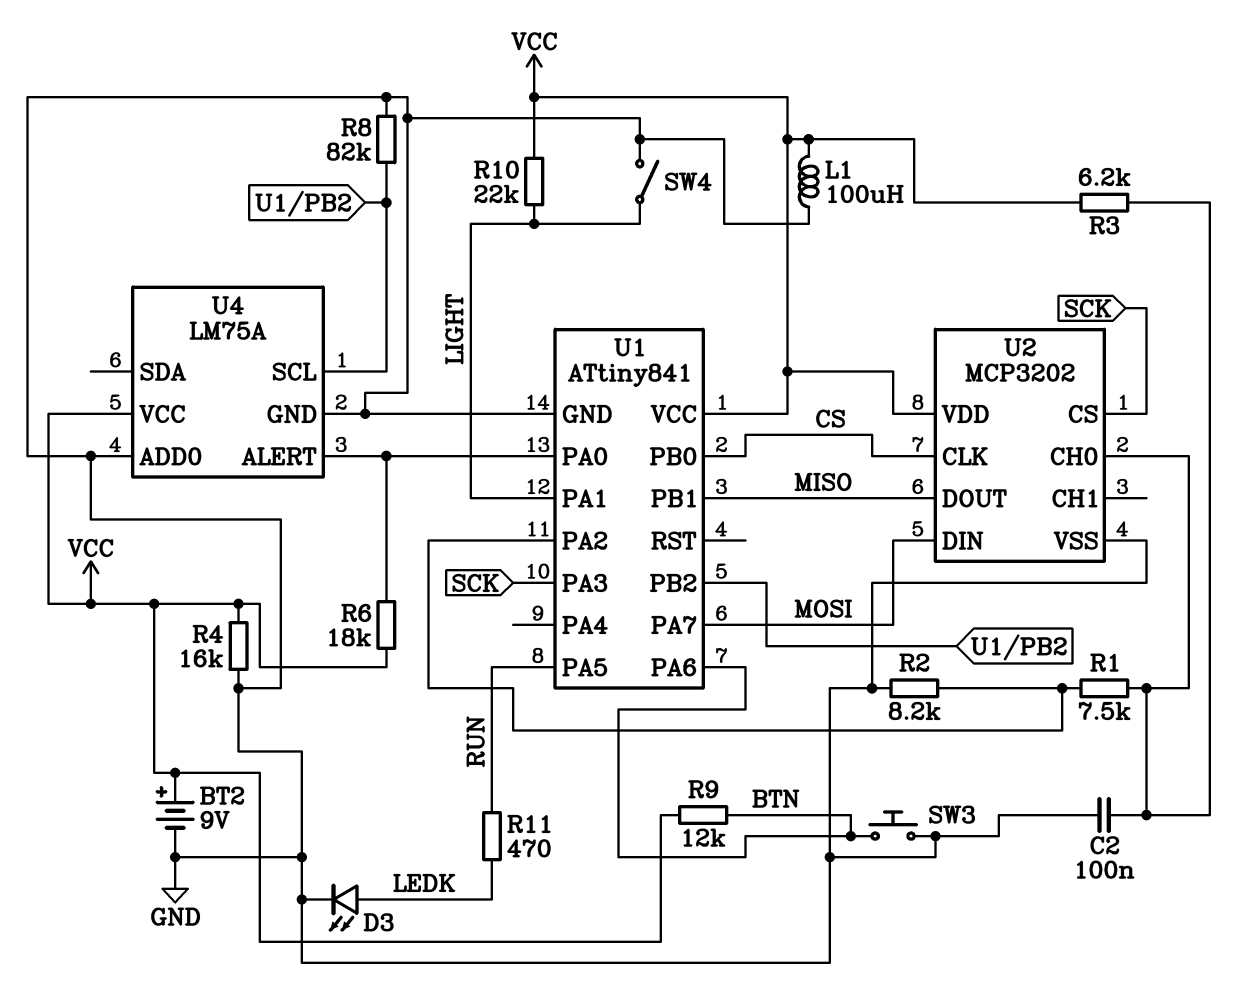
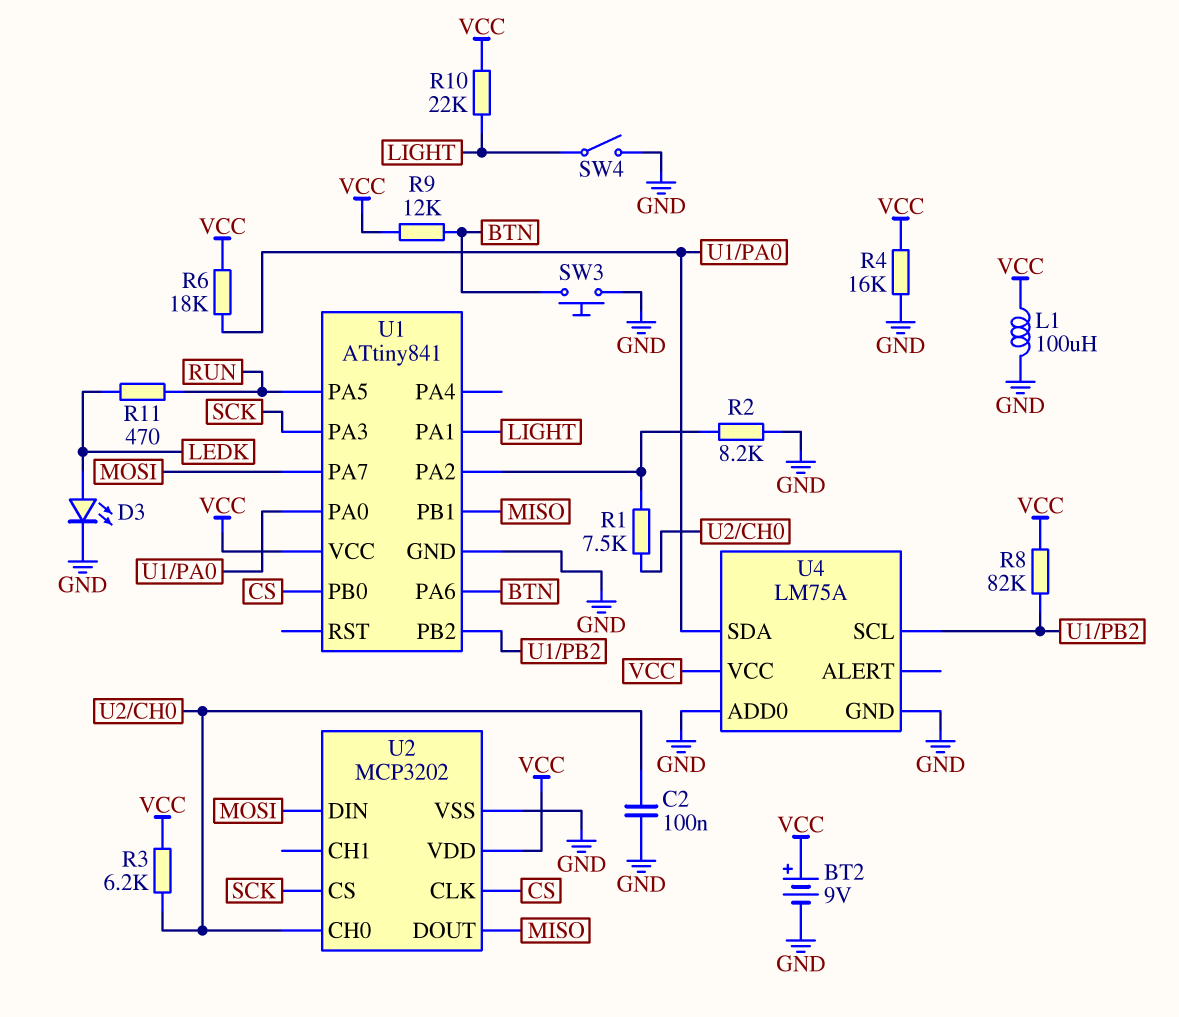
R8: 82k (GND, U1/PB2) -> 82k (U1/PB2, VCC)
U4 pin ALERT: U1/PA0 -> none
U4 pin SDA: none -> U1/PA0

